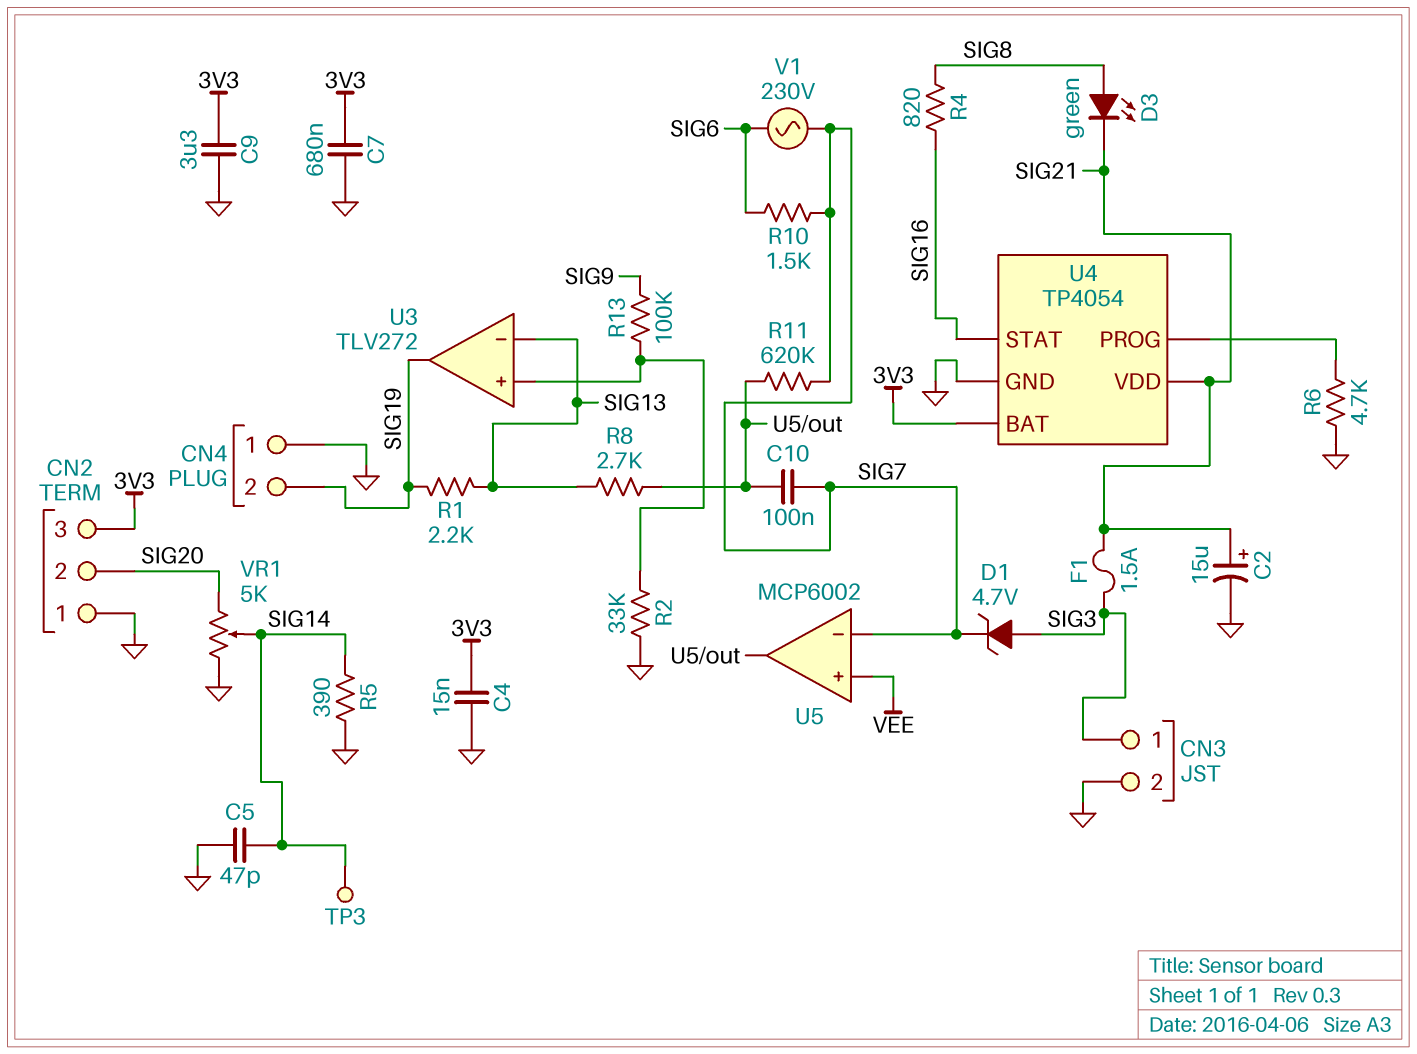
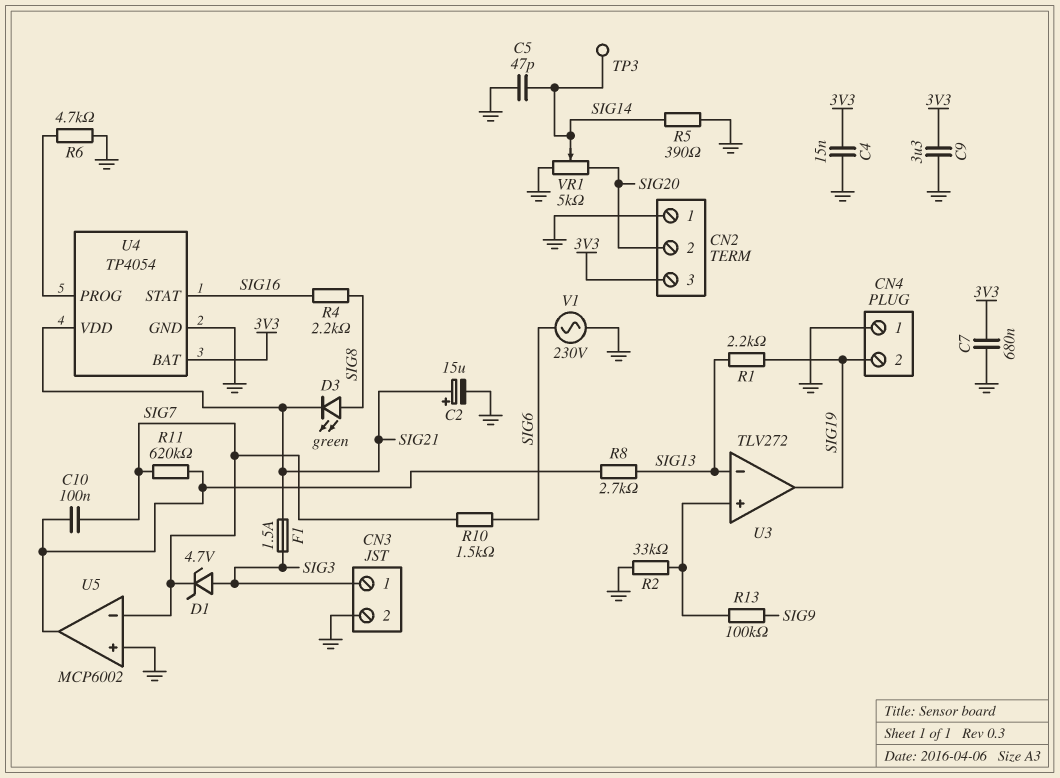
R4: 820 (SIG8, SIG16) -> 2.2k (SIG8, SIG16)
U5 pin in+: VEE -> GND
V1: AC 230V (SIG6, SIG7) -> AC 230V (GND, SIG6)

